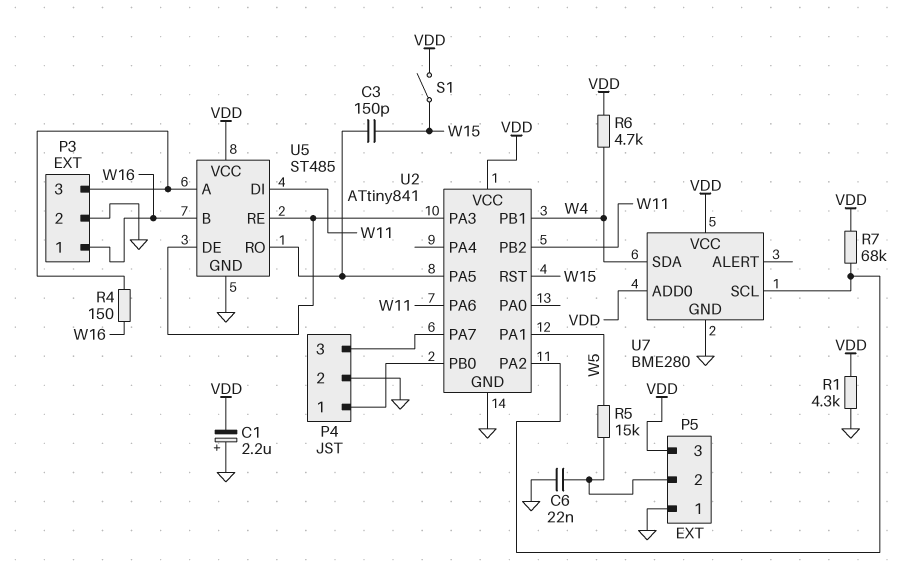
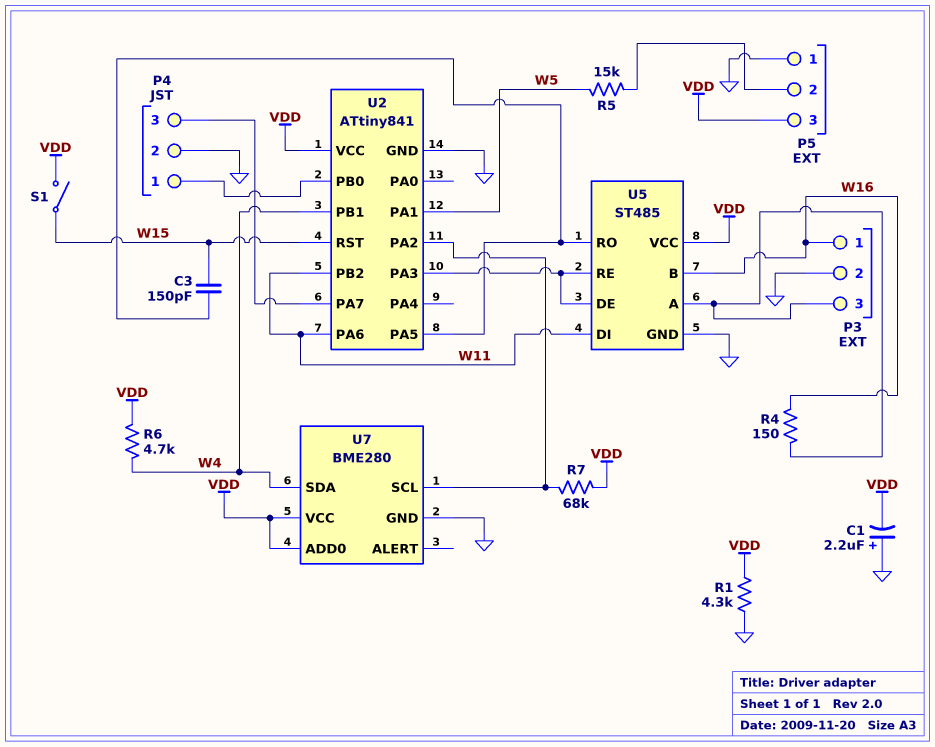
C6: 22nF (GND, P5/2) -> none

